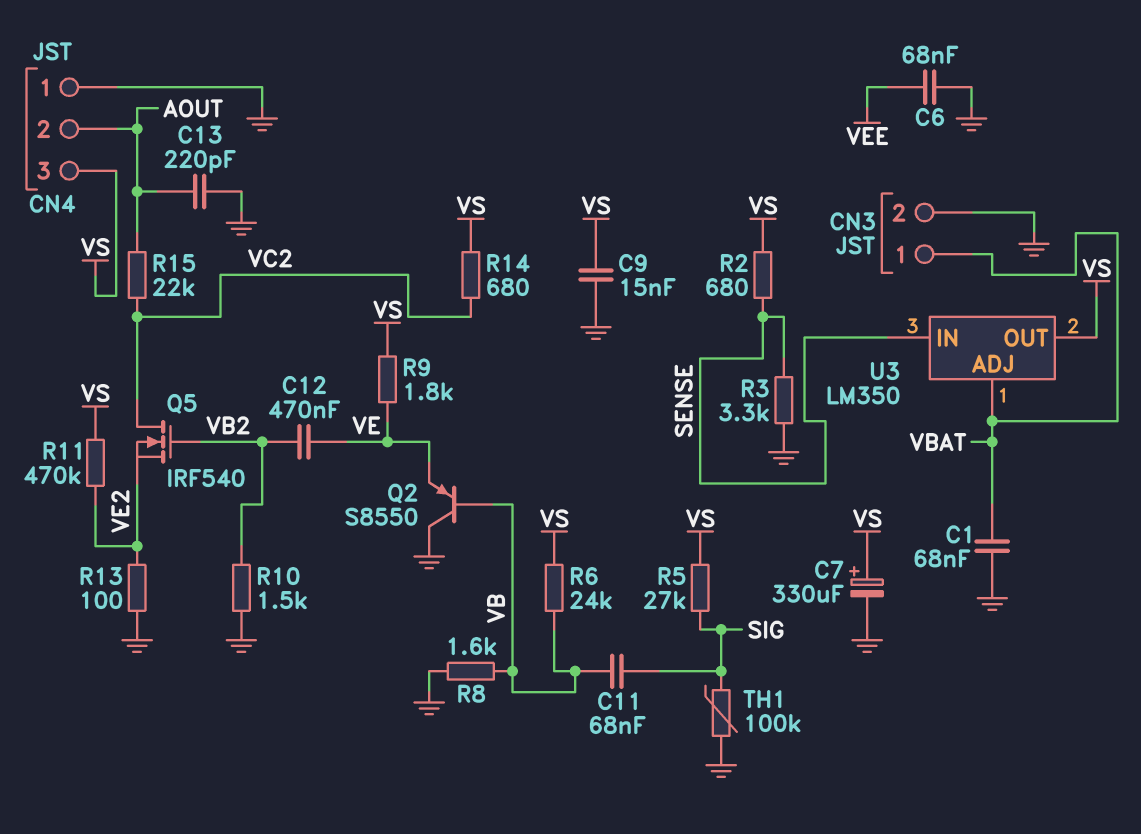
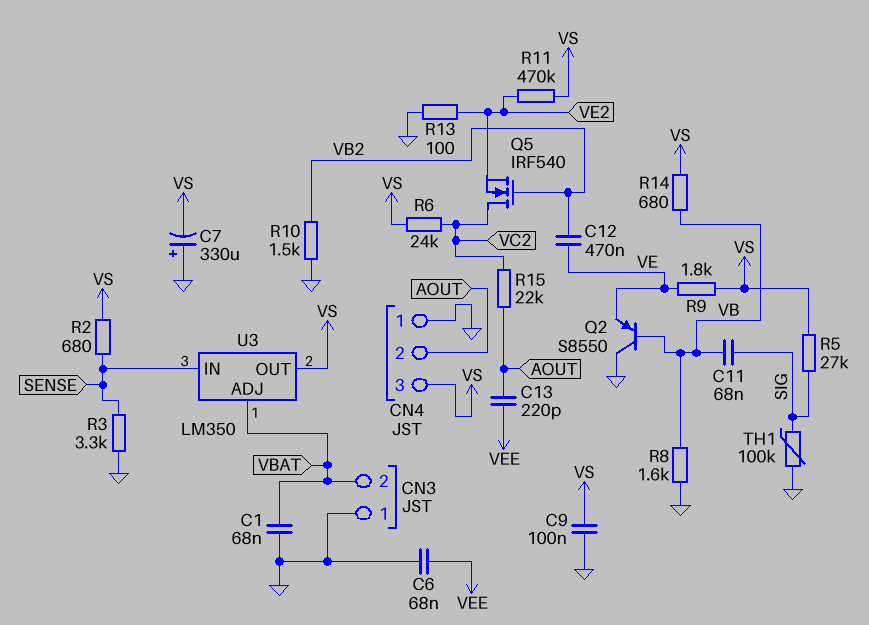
C7: 330uF (plus VS, minus GND) -> 330uF (plus GND, minus VS)
C9: 15nF (GND, VS) -> 100nF (GND, VS)
C13: 220pF (AOUT, GND) -> 220pF (AOUT, VEE)
CN3 pin 1: VBAT -> GND
CN3 pin 2: GND -> VBAT
R6: 24k (VB, VS) -> 24k (VC2, VS)
R14: 680 (VC2, VS) -> 680 (VB, VS)

